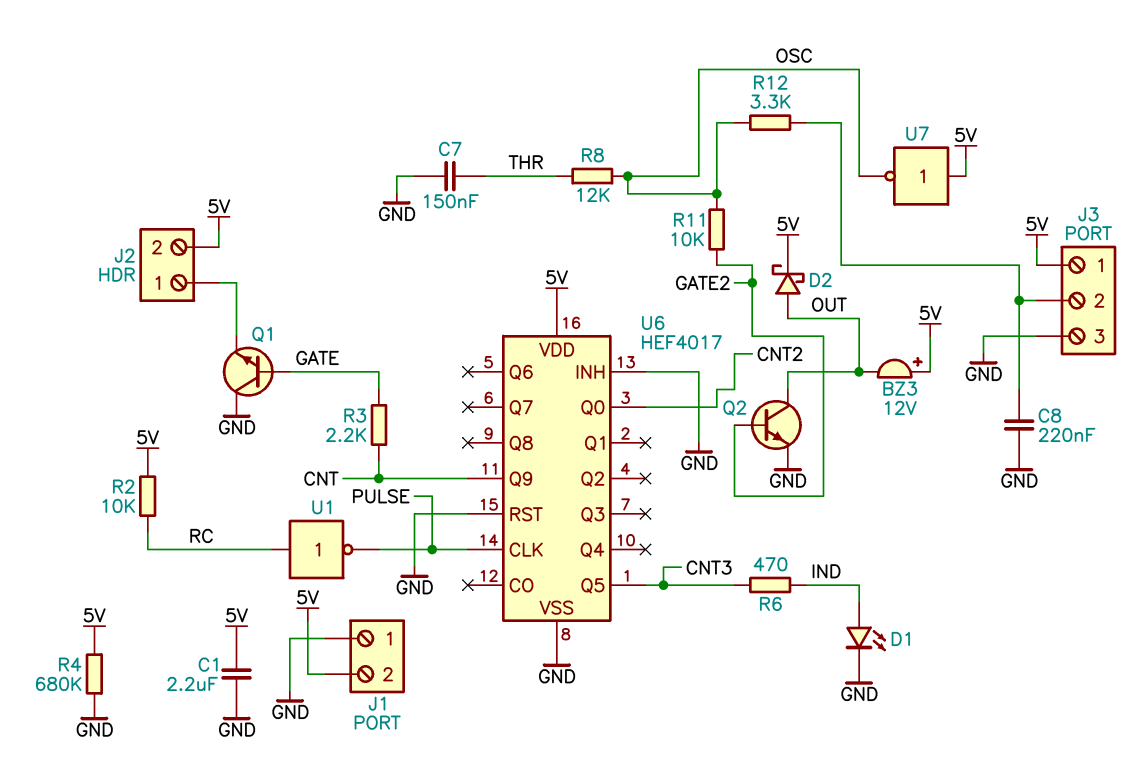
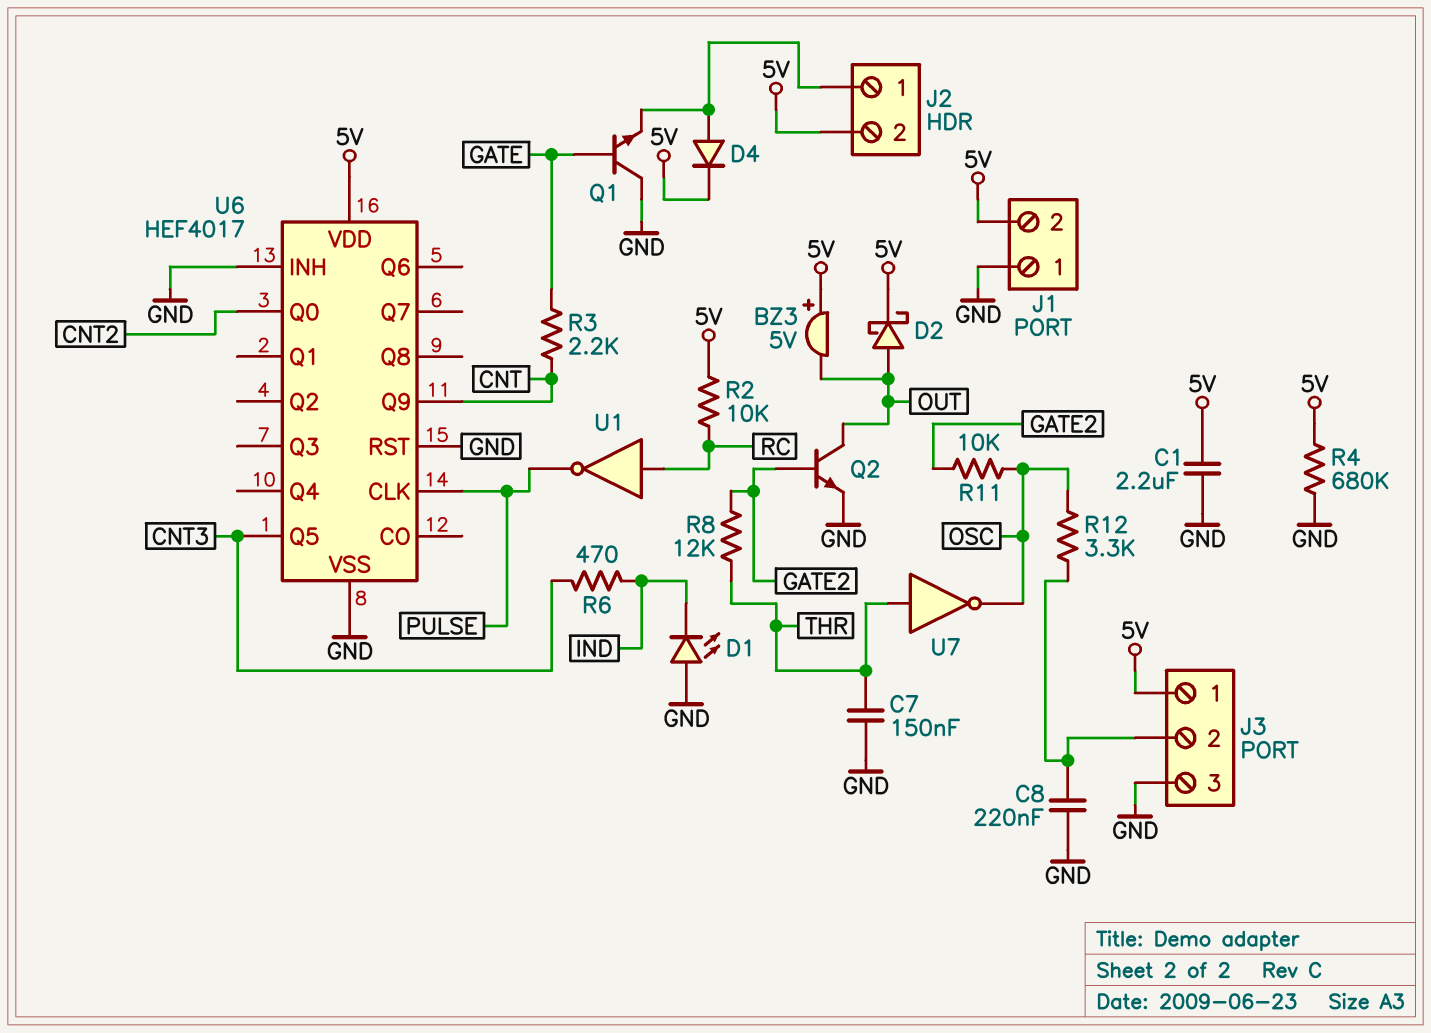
BZ3: buzzer 12V (plus 5V, minus OUT) -> buzzer 5V (plus 5V, minus OUT)
D1: LED (A IND, K GND) -> LED (A GND, K IND)
D4: none -> diode (A J2/1, K 5V)
R8: 12k (OSC, THR) -> 12k (GATE2, THR)
U7: NOT (in 5V, out OSC) -> NOT (in THR, out OSC)

